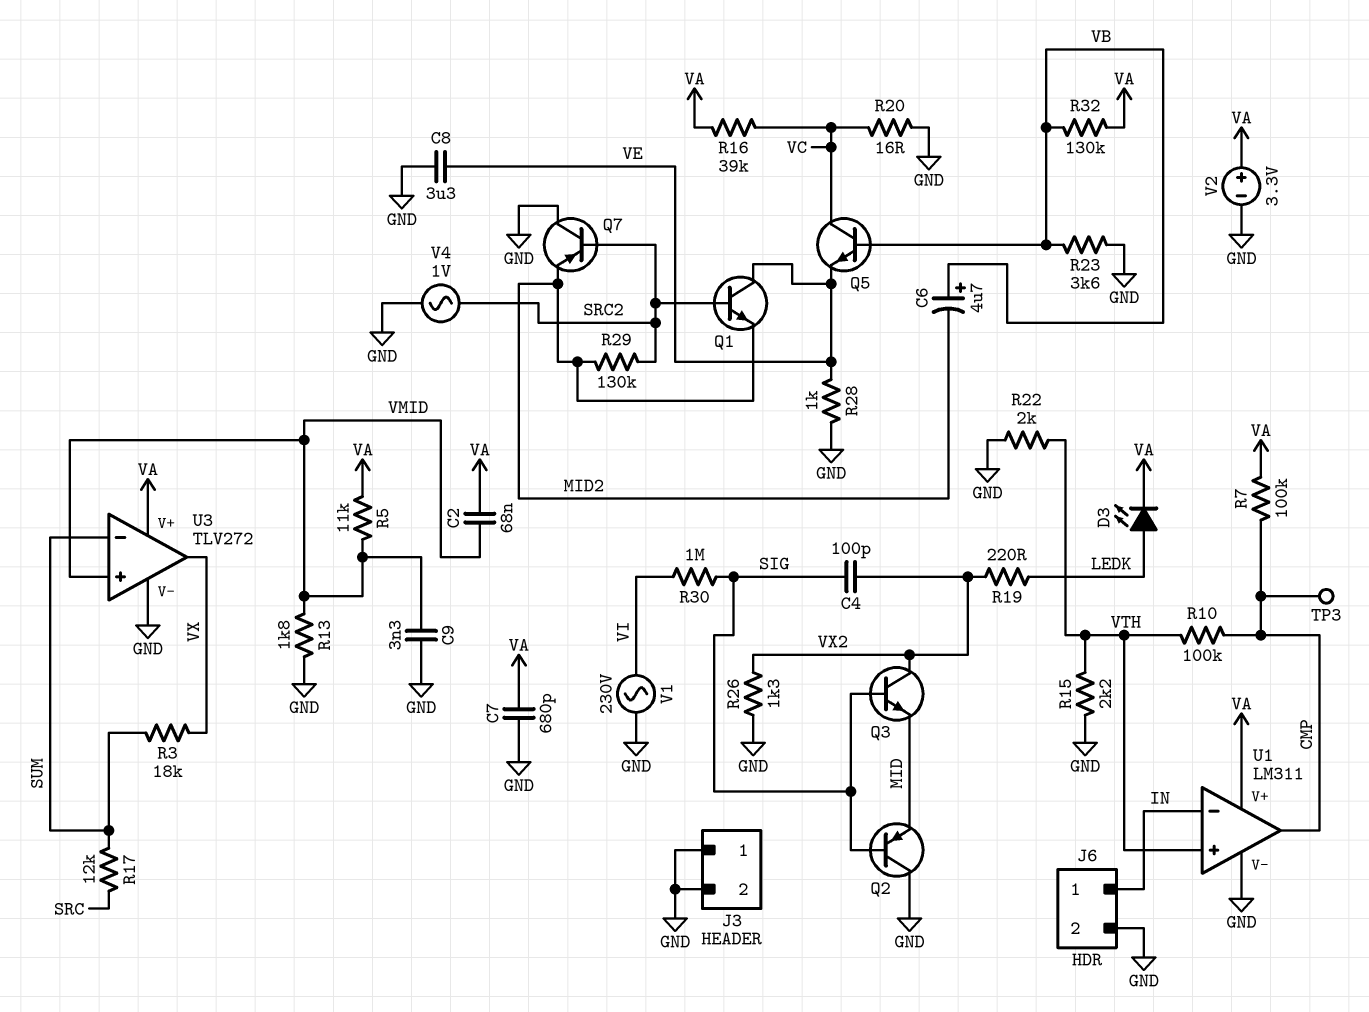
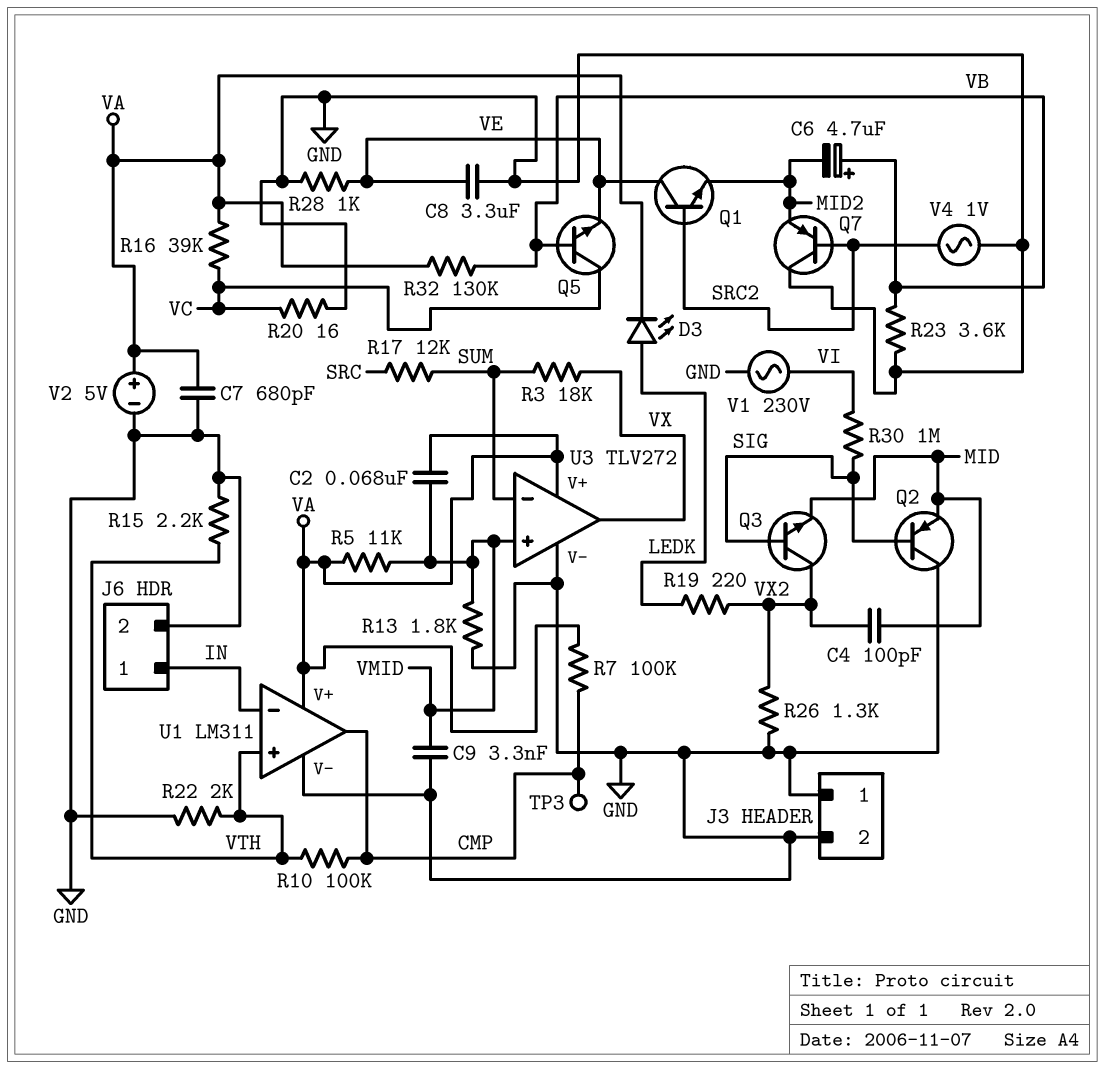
C4: 100pF (SIG, VX2) -> 100pF (MID, VX2)
R29: 130k (MID2, SRC2) -> none
V2: 3.3V (plus VA, minus GND) -> 5V (plus VA, minus GND)

